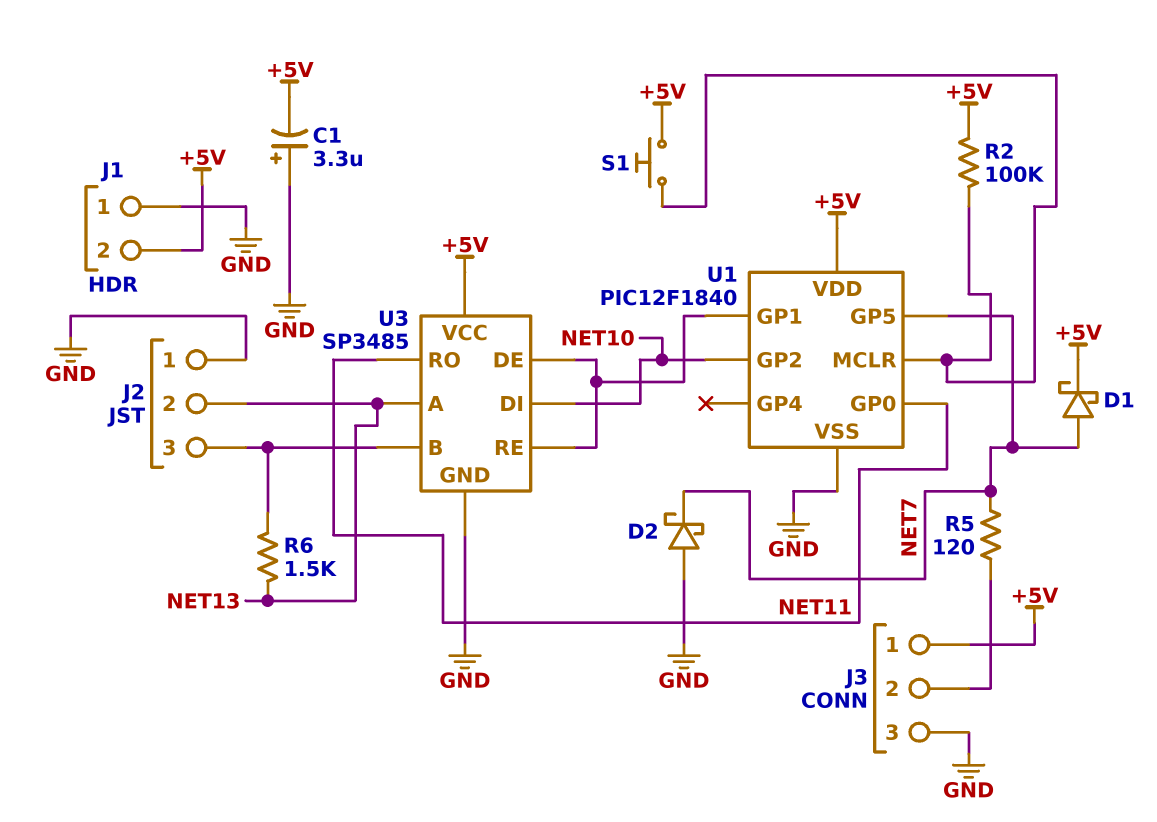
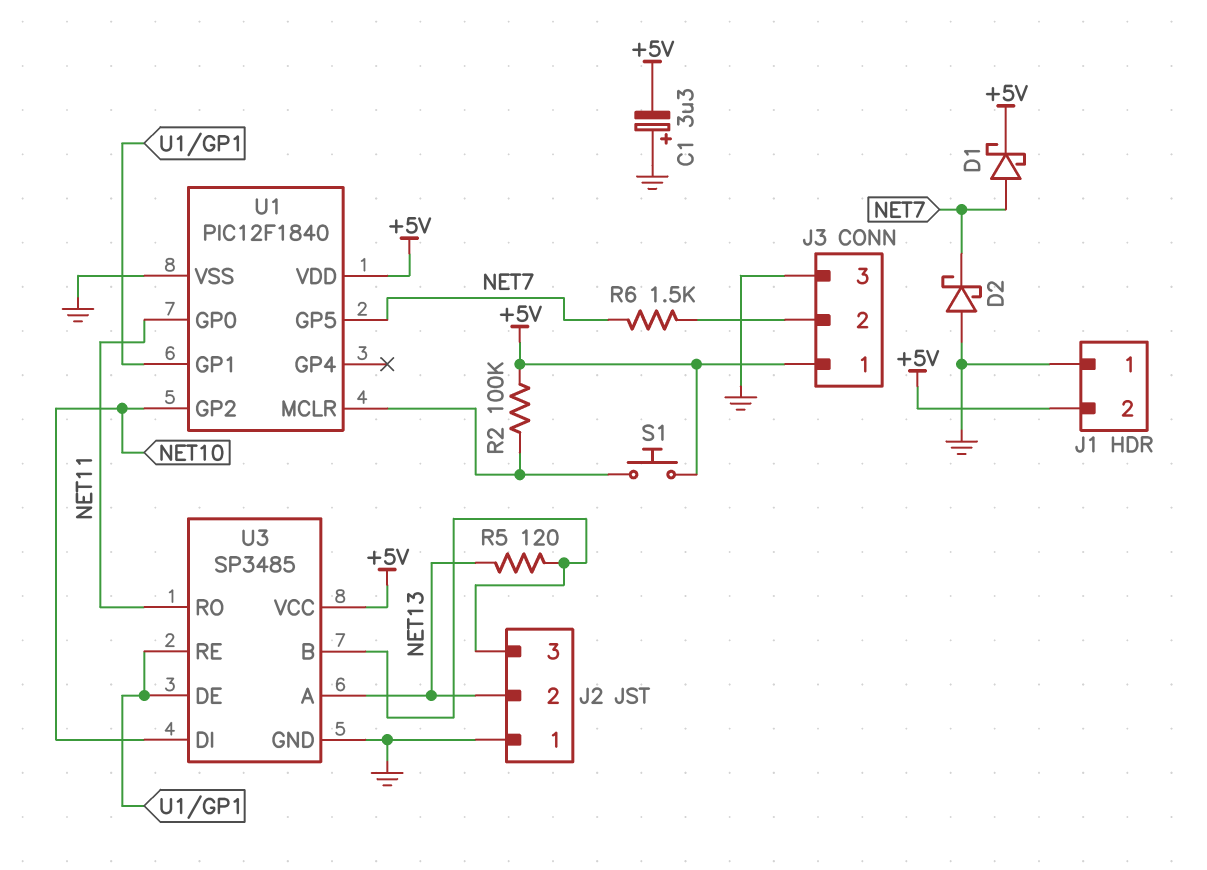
R5: 120 (J3/2, NET7) -> 120 (J2/3, NET13)
R6: 1.5k (J2/3, NET13) -> 1.5k (J3/2, NET7)

